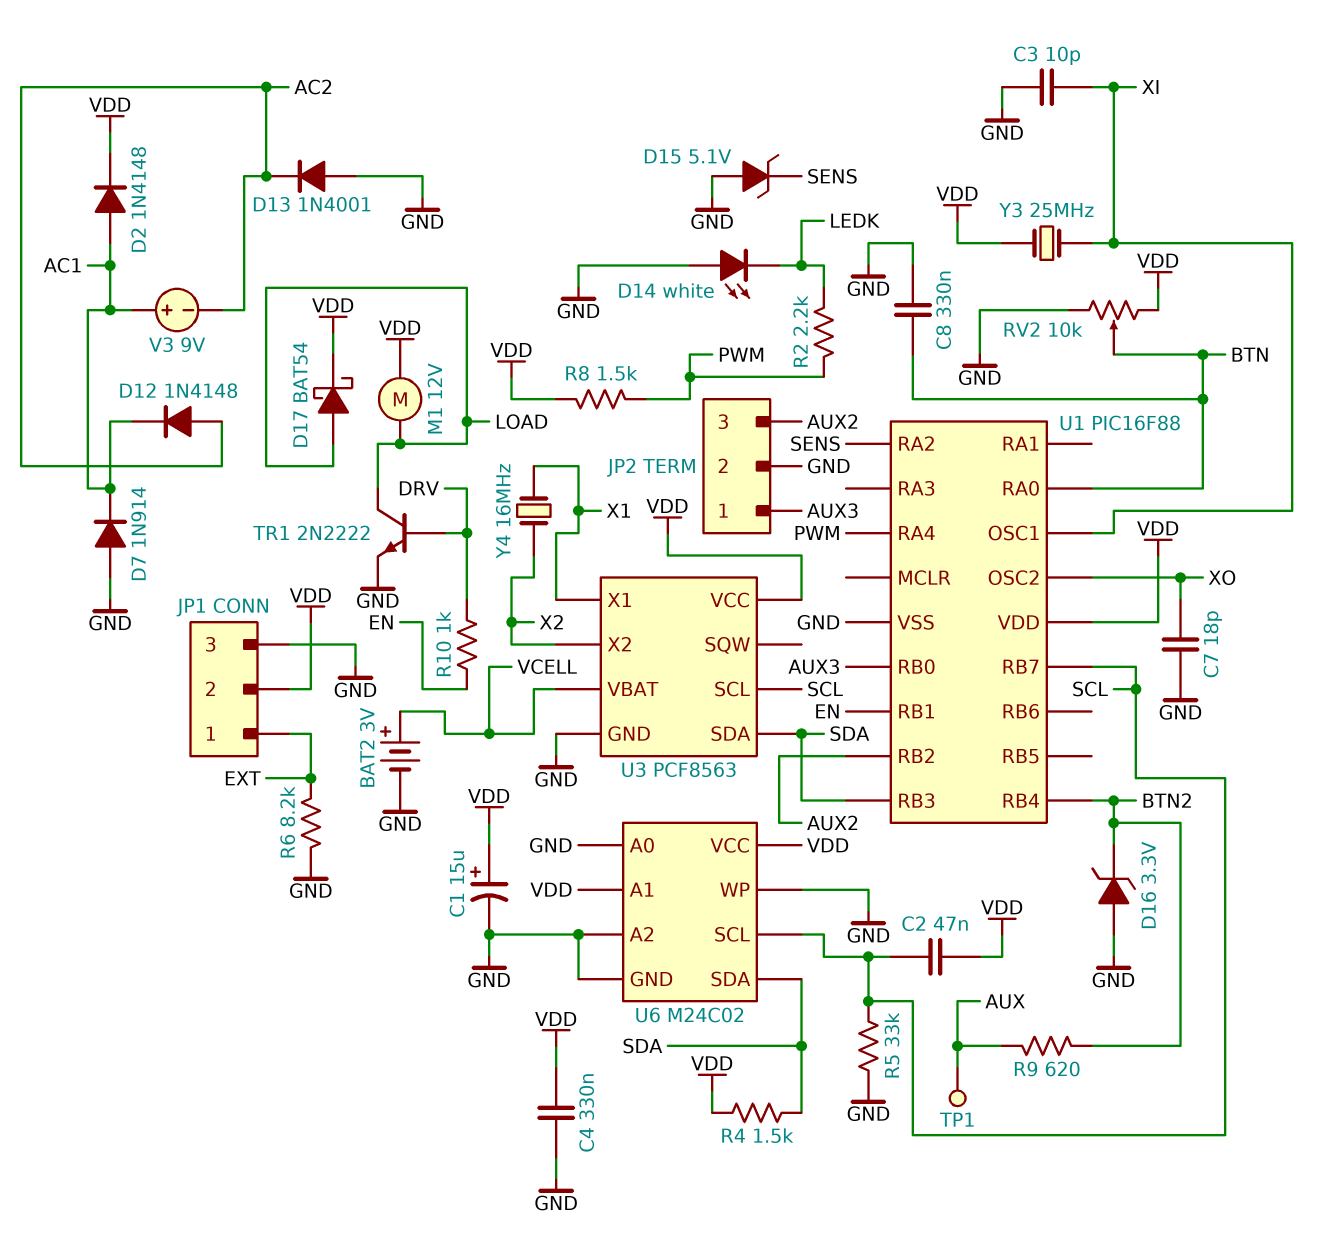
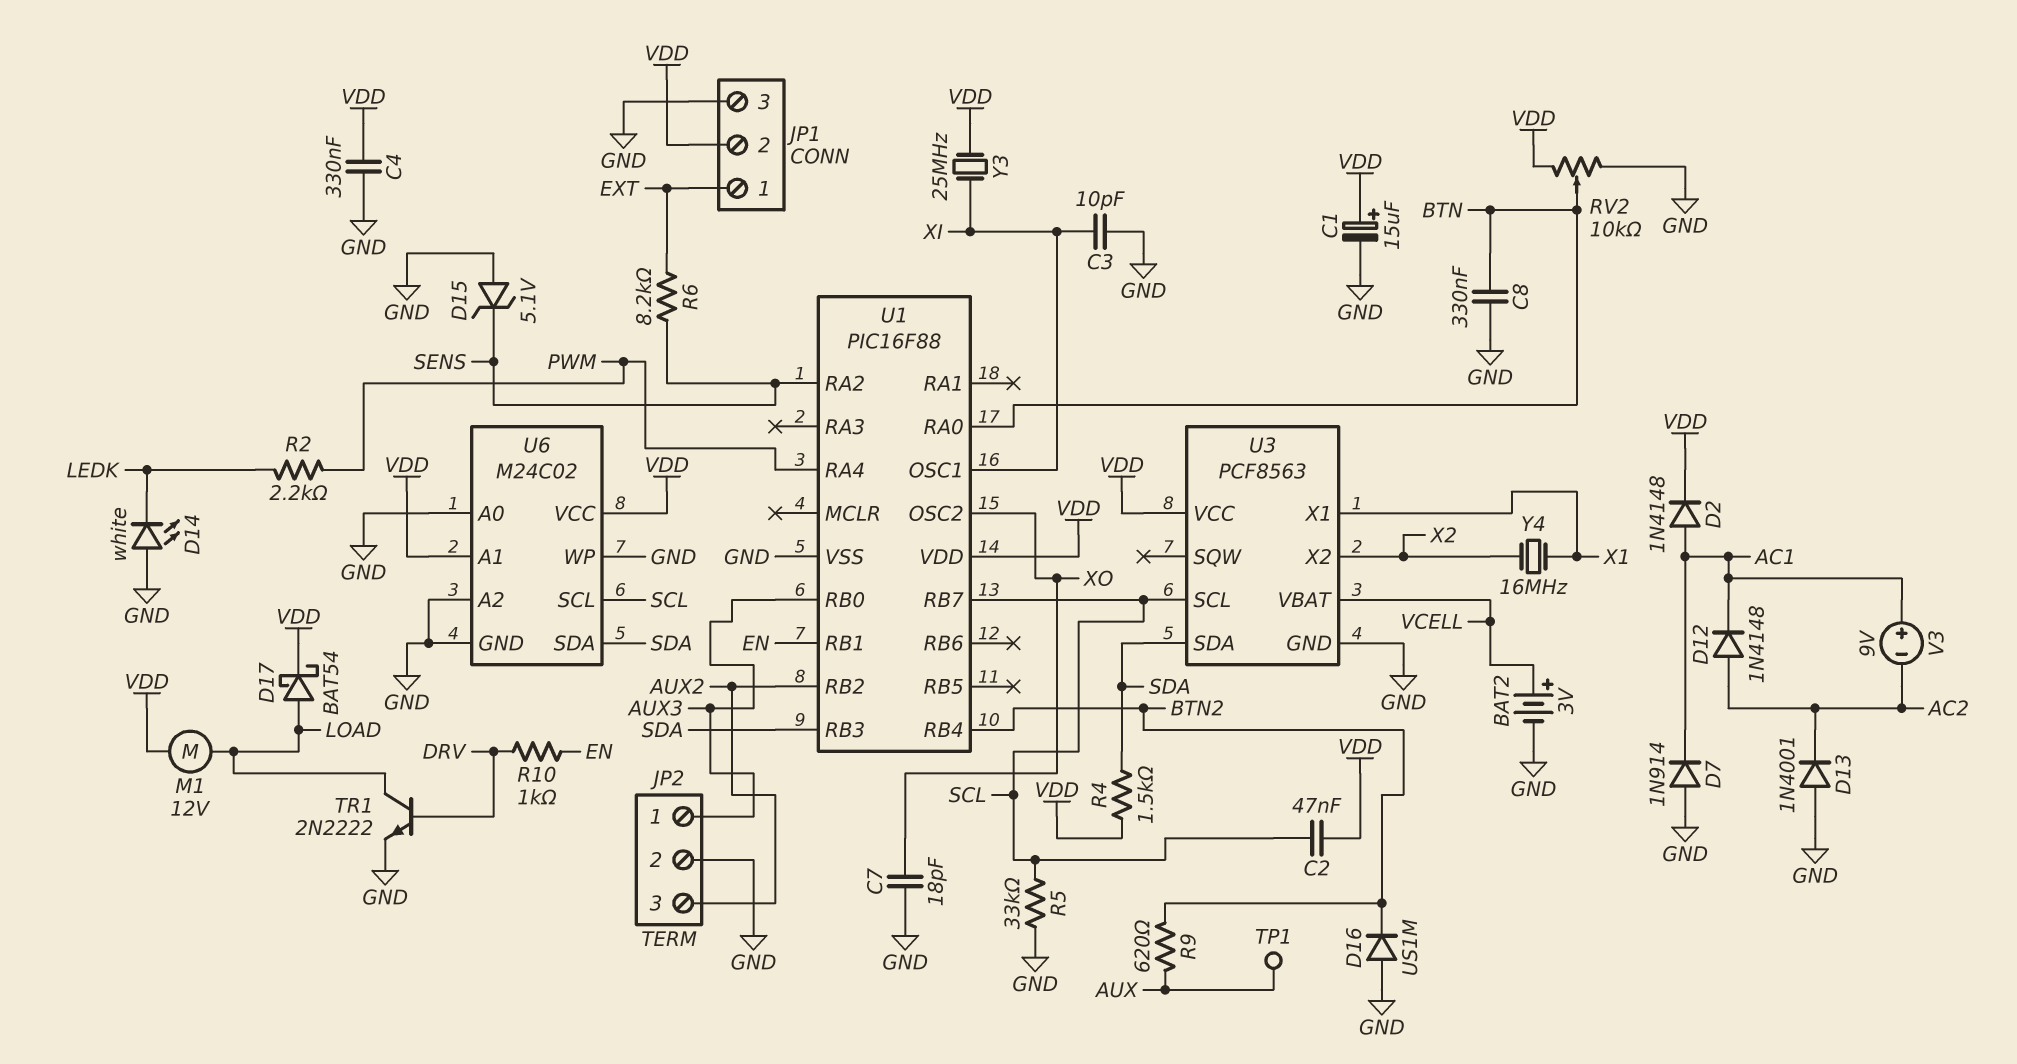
D16: zener 3.3V (A GND, K BTN2) -> diode US1M (A GND, K BTN2)
R6: 8.2k (EXT, GND) -> 8.2k (EXT, SENS)
R8: 1.5k (PWM, VDD) -> none

